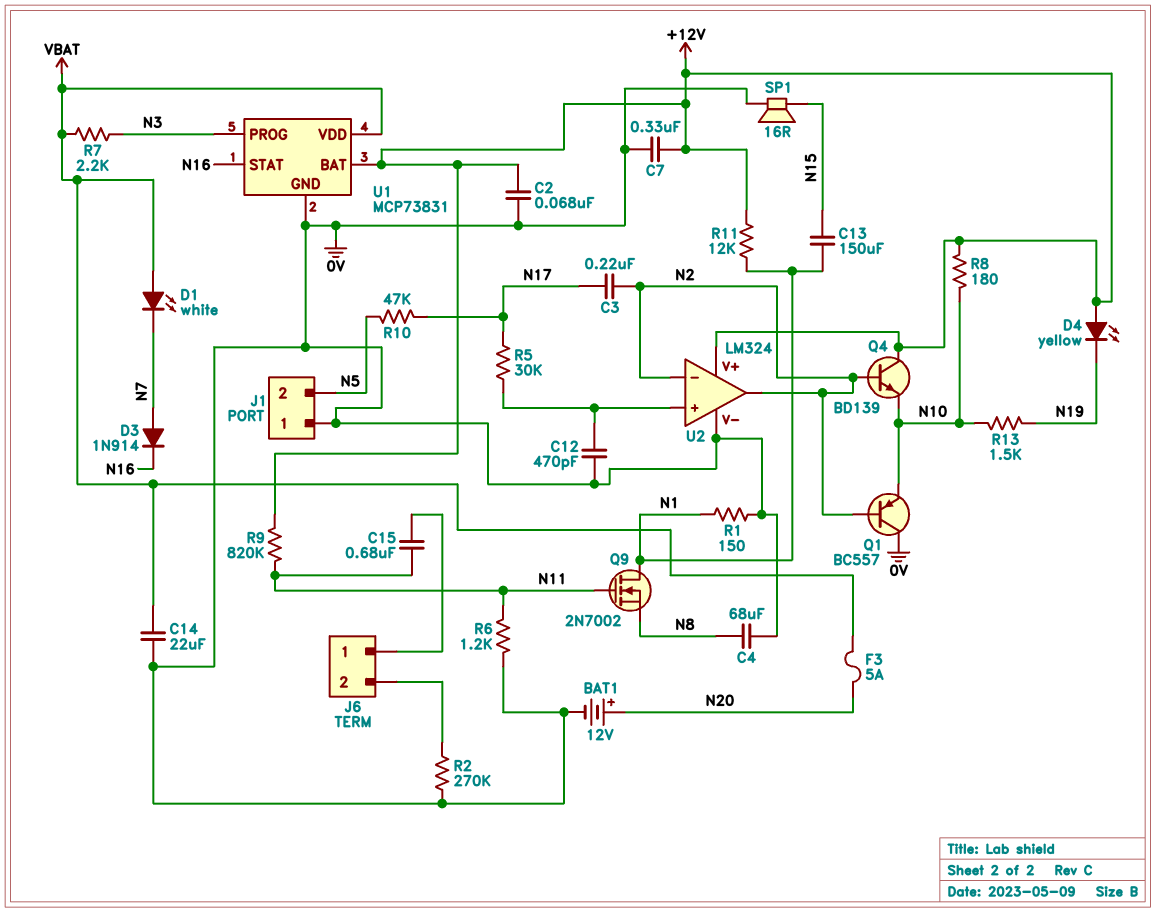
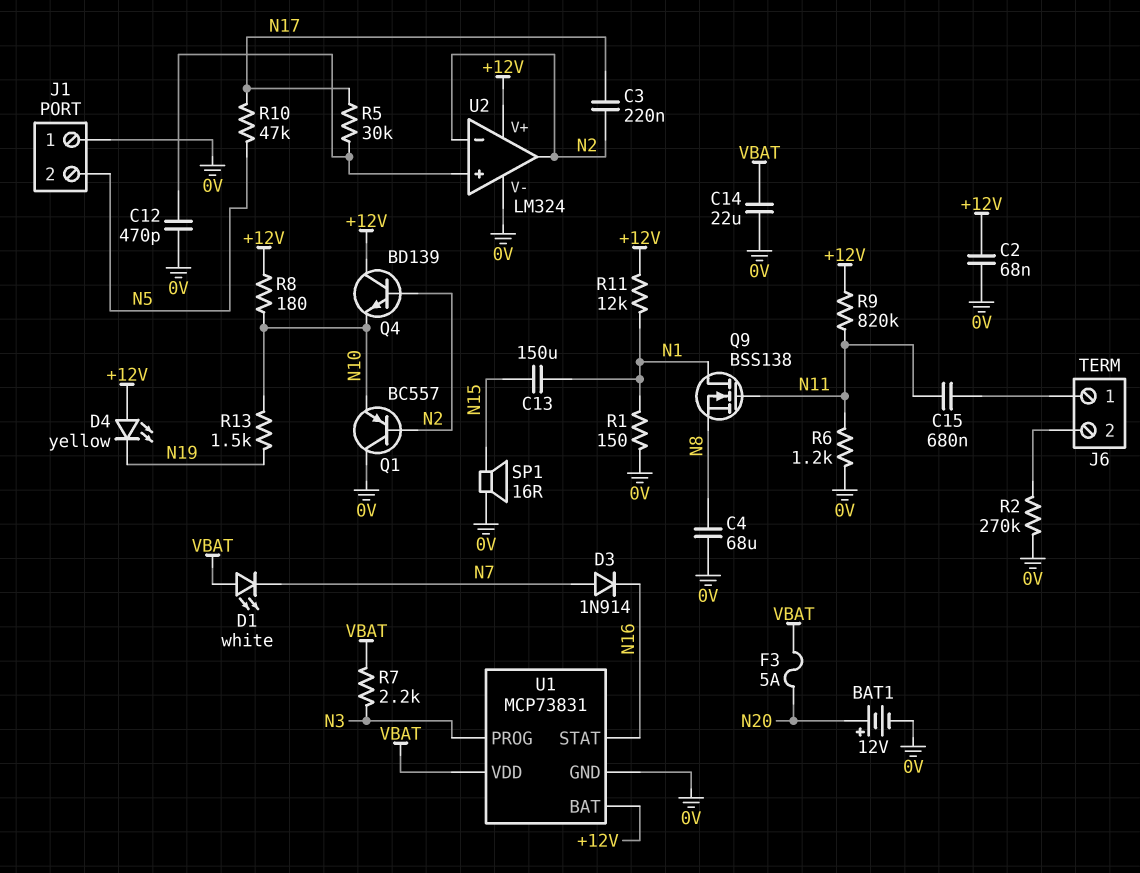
C7: 330nF (+12V, 0V) -> none
Q9: NMOS 2N7002 (G N11, D N1, S N8) -> NMOS BSS138 (G N11, D N1, S N8)

